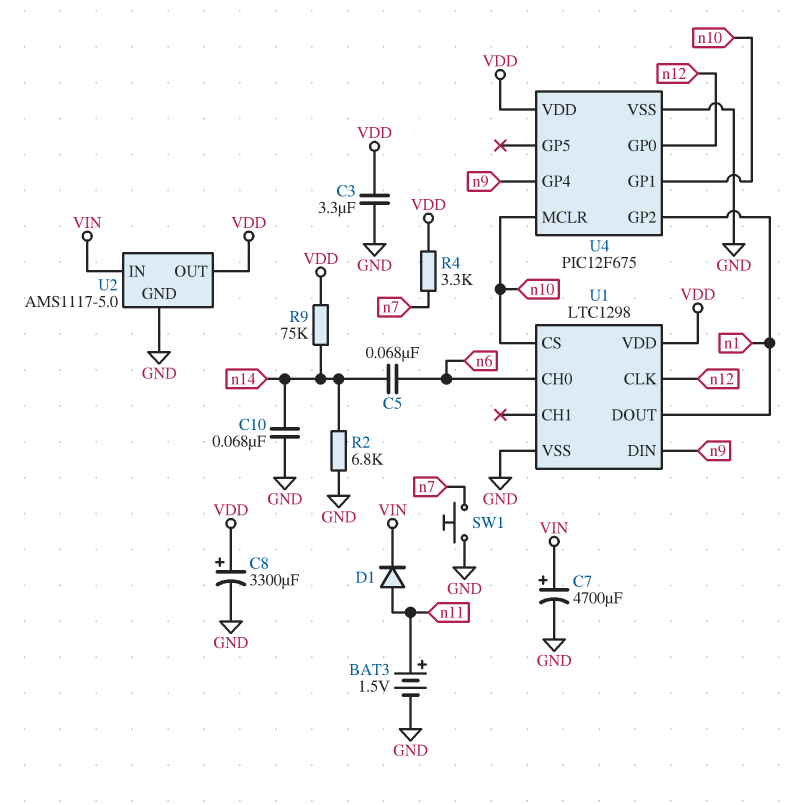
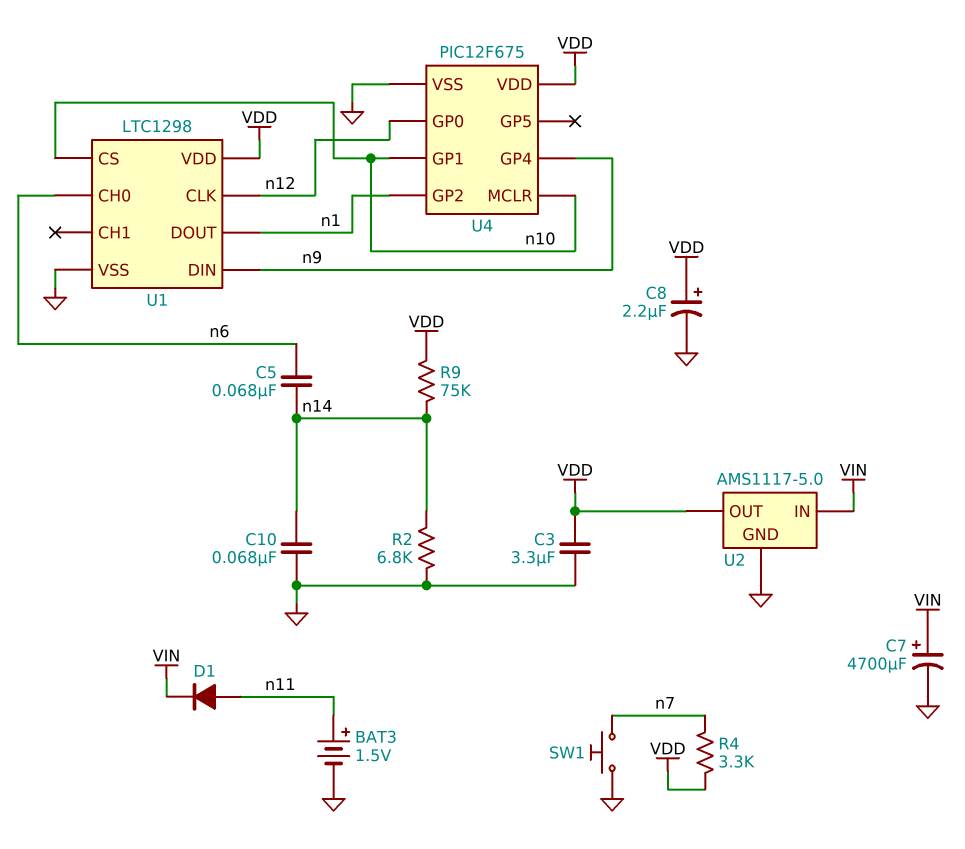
C8: 3300uF (plus VDD, minus GND) -> 2.2uF (plus VDD, minus GND)

